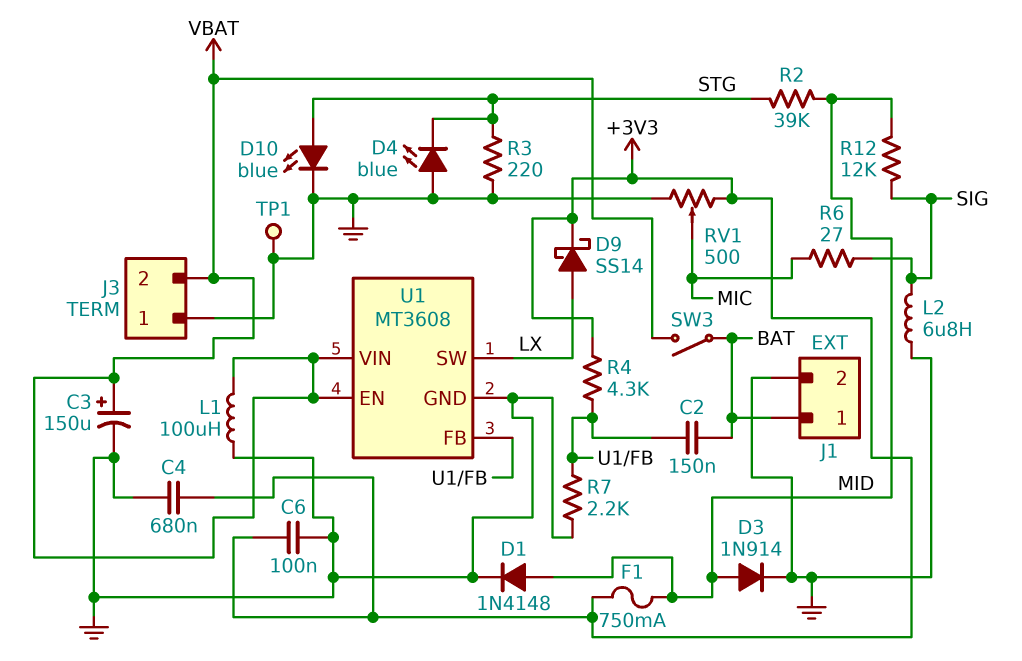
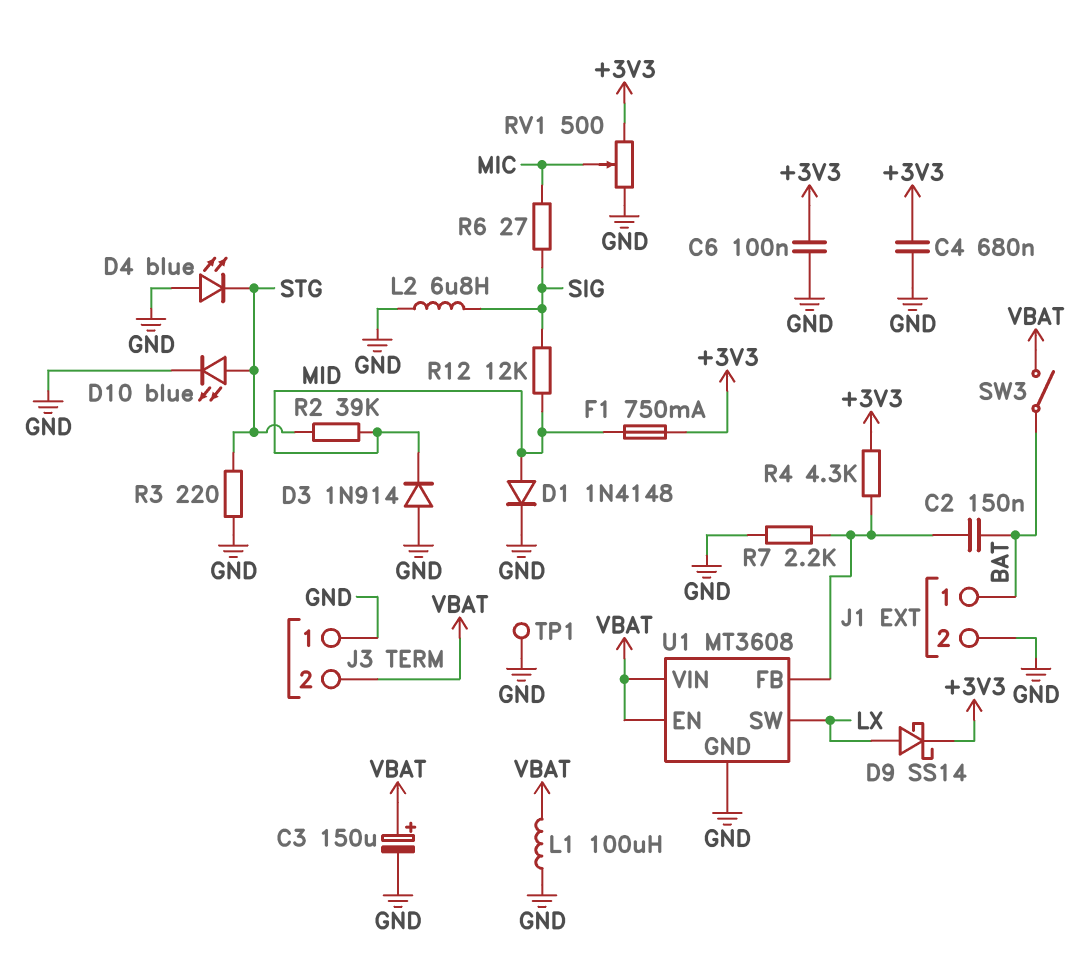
D3: diode 1N914 (A MID, K GND) -> diode 1N914 (A GND, K MID)

